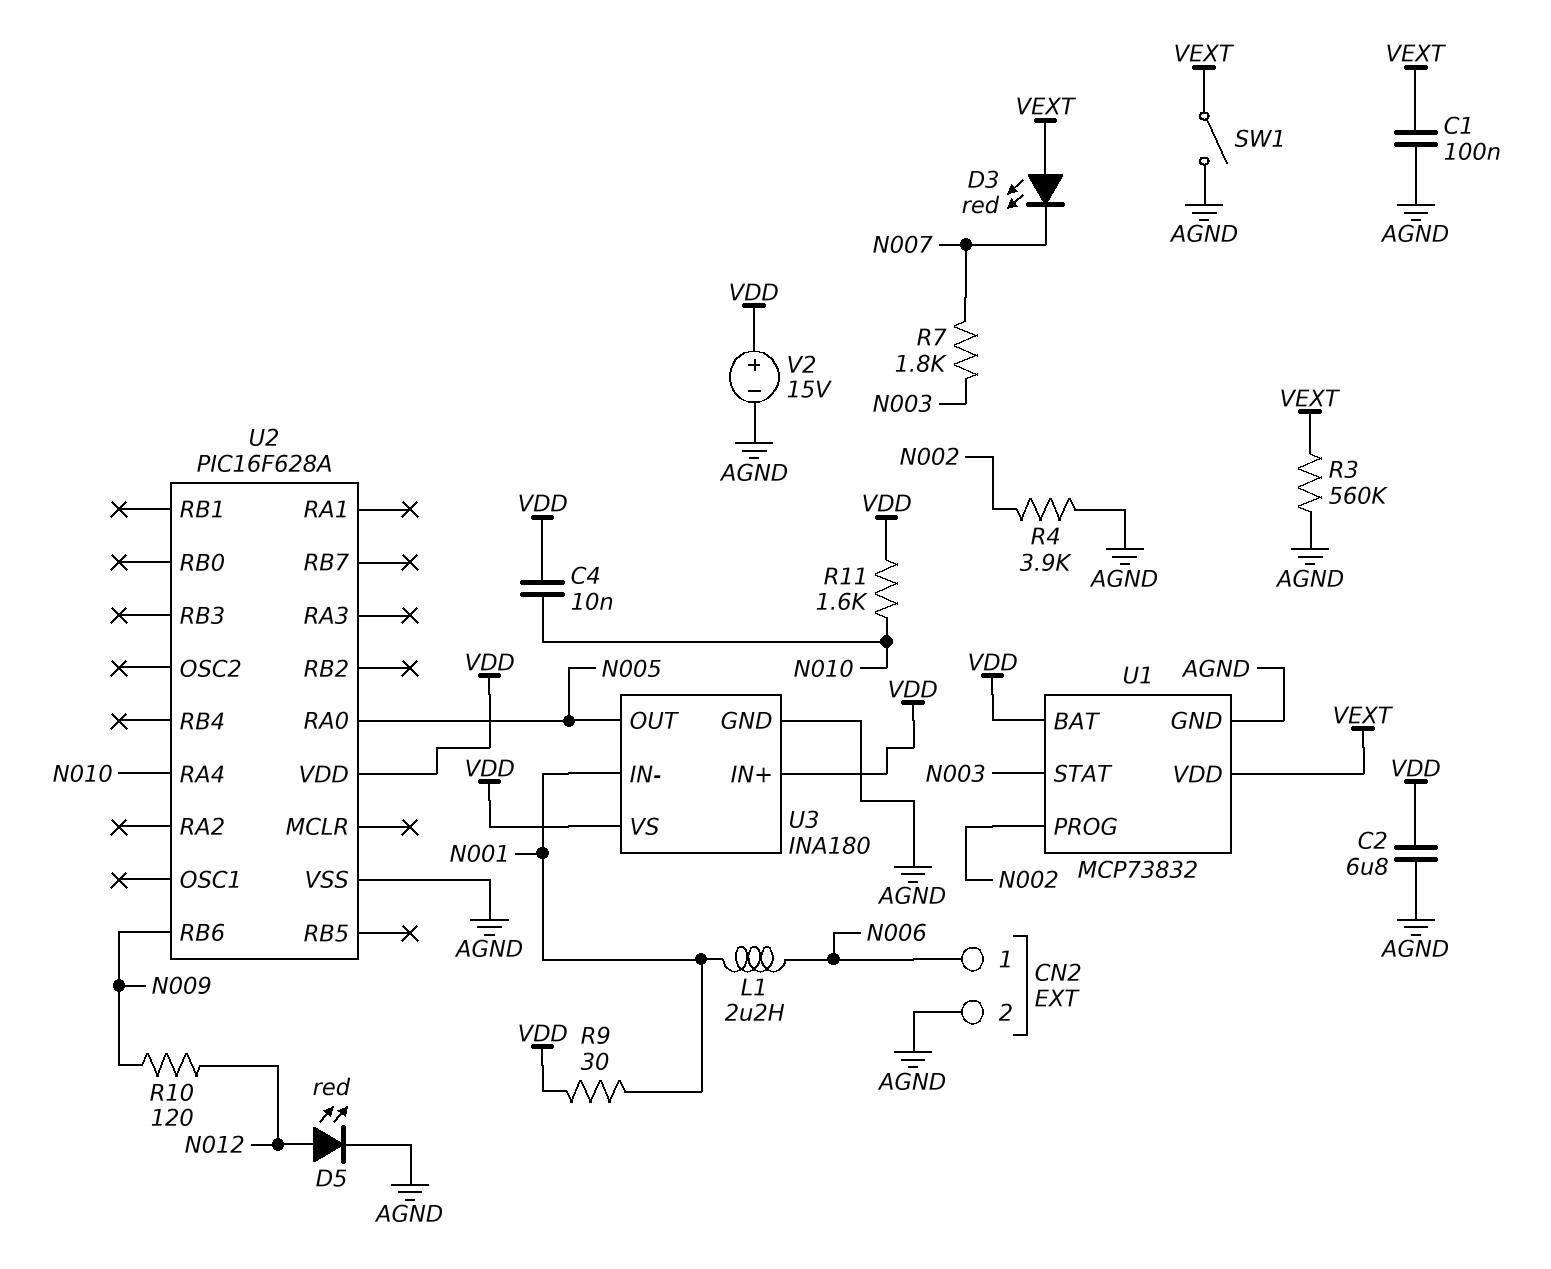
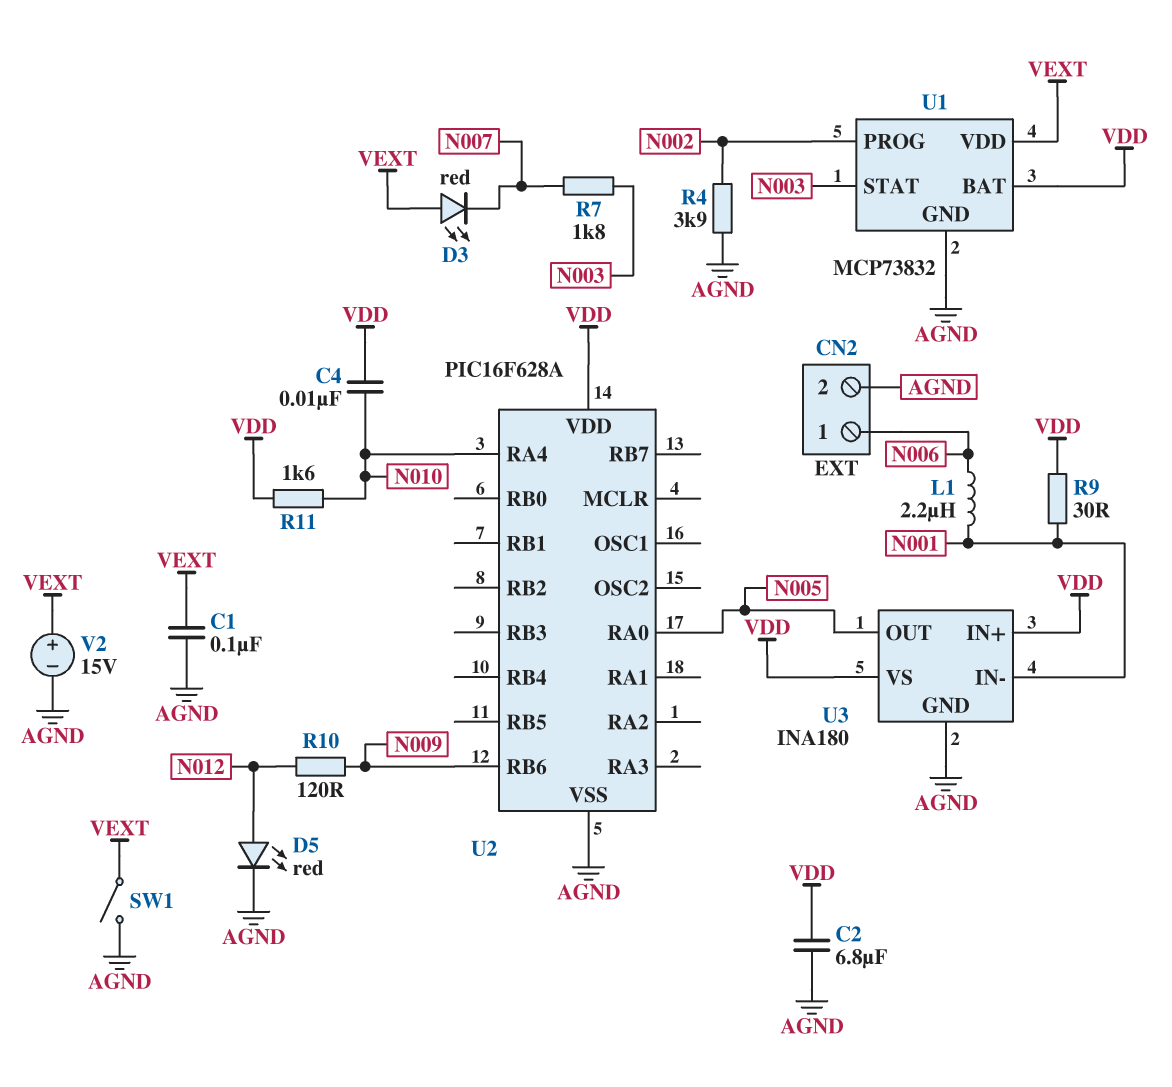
R3: 560k (AGND, VEXT) -> none
V2: 15V (plus VDD, minus AGND) -> 15V (plus VEXT, minus AGND)

